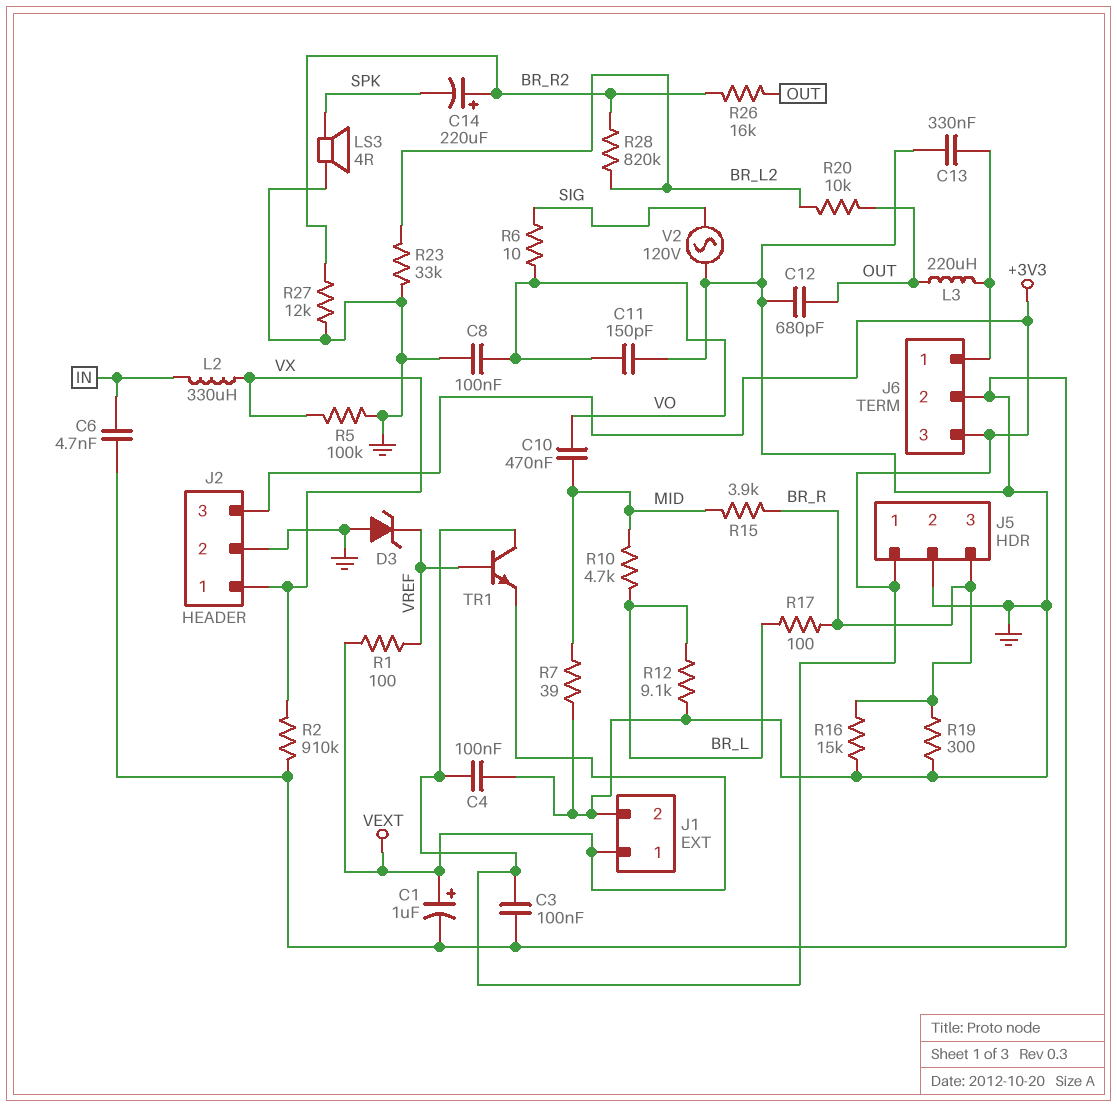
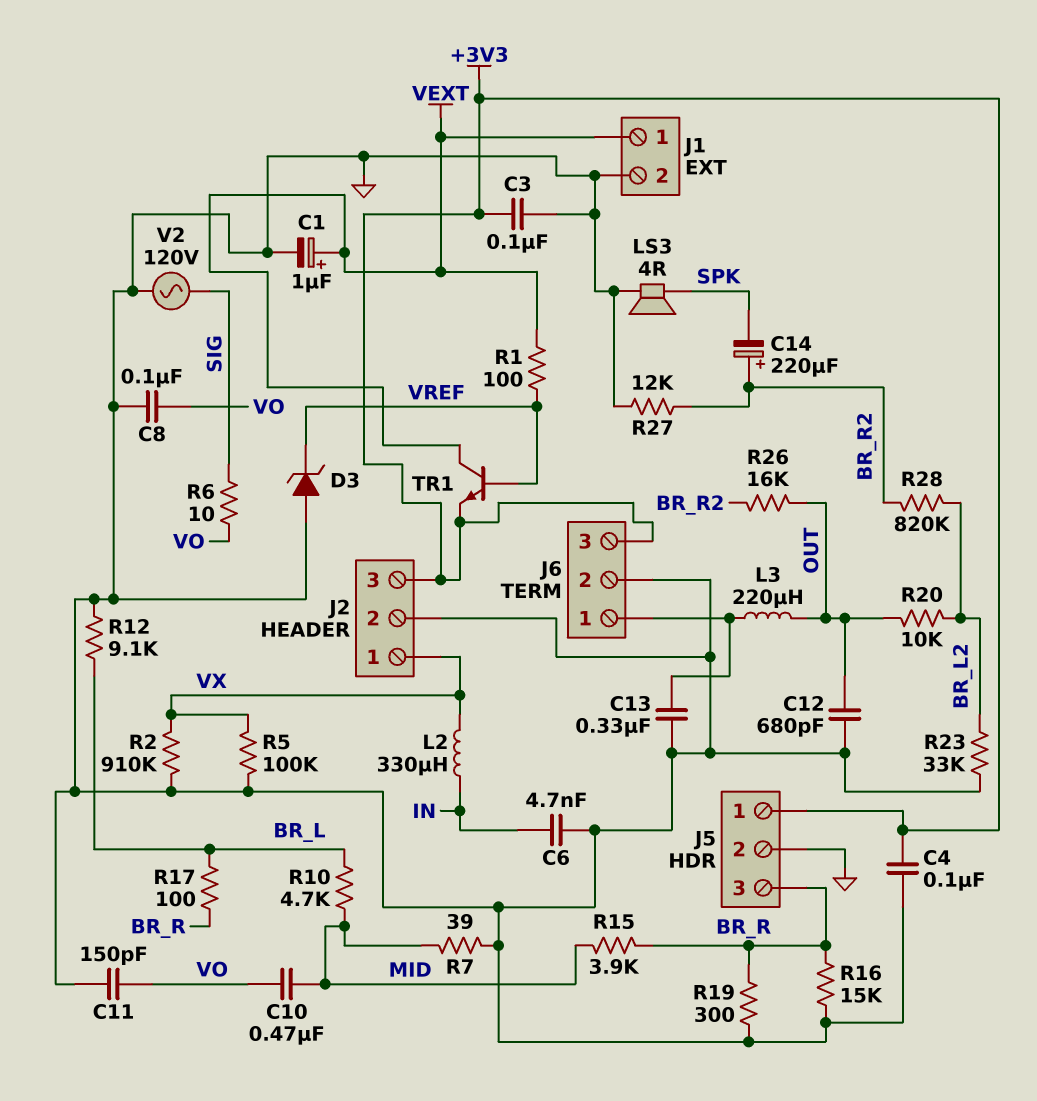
TR1: NPN (B VREF, C +3V3, E VEXT) -> NPN (B VREF, C VEXT, E +3V3)

